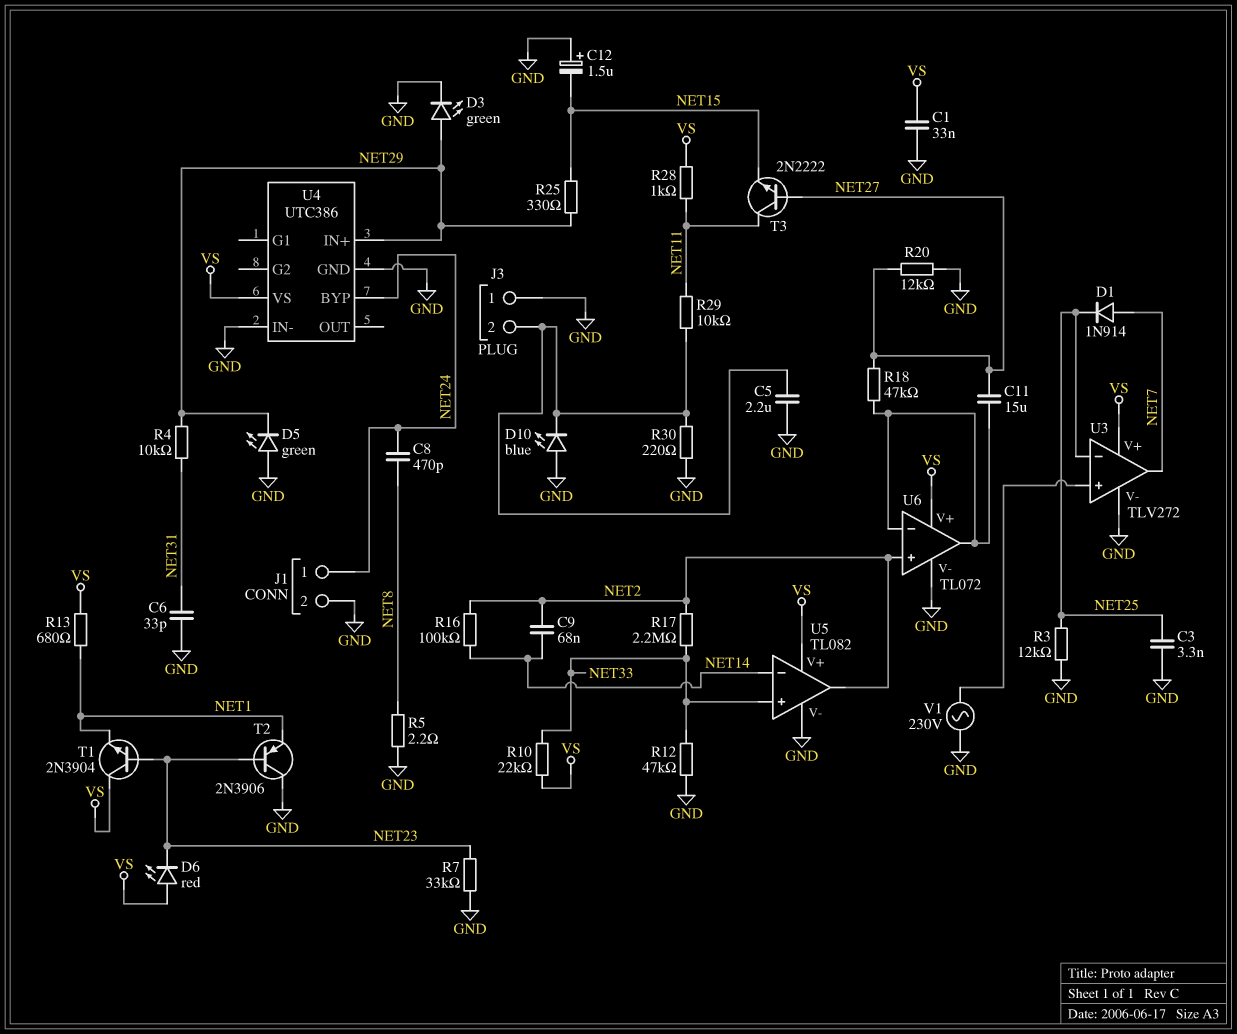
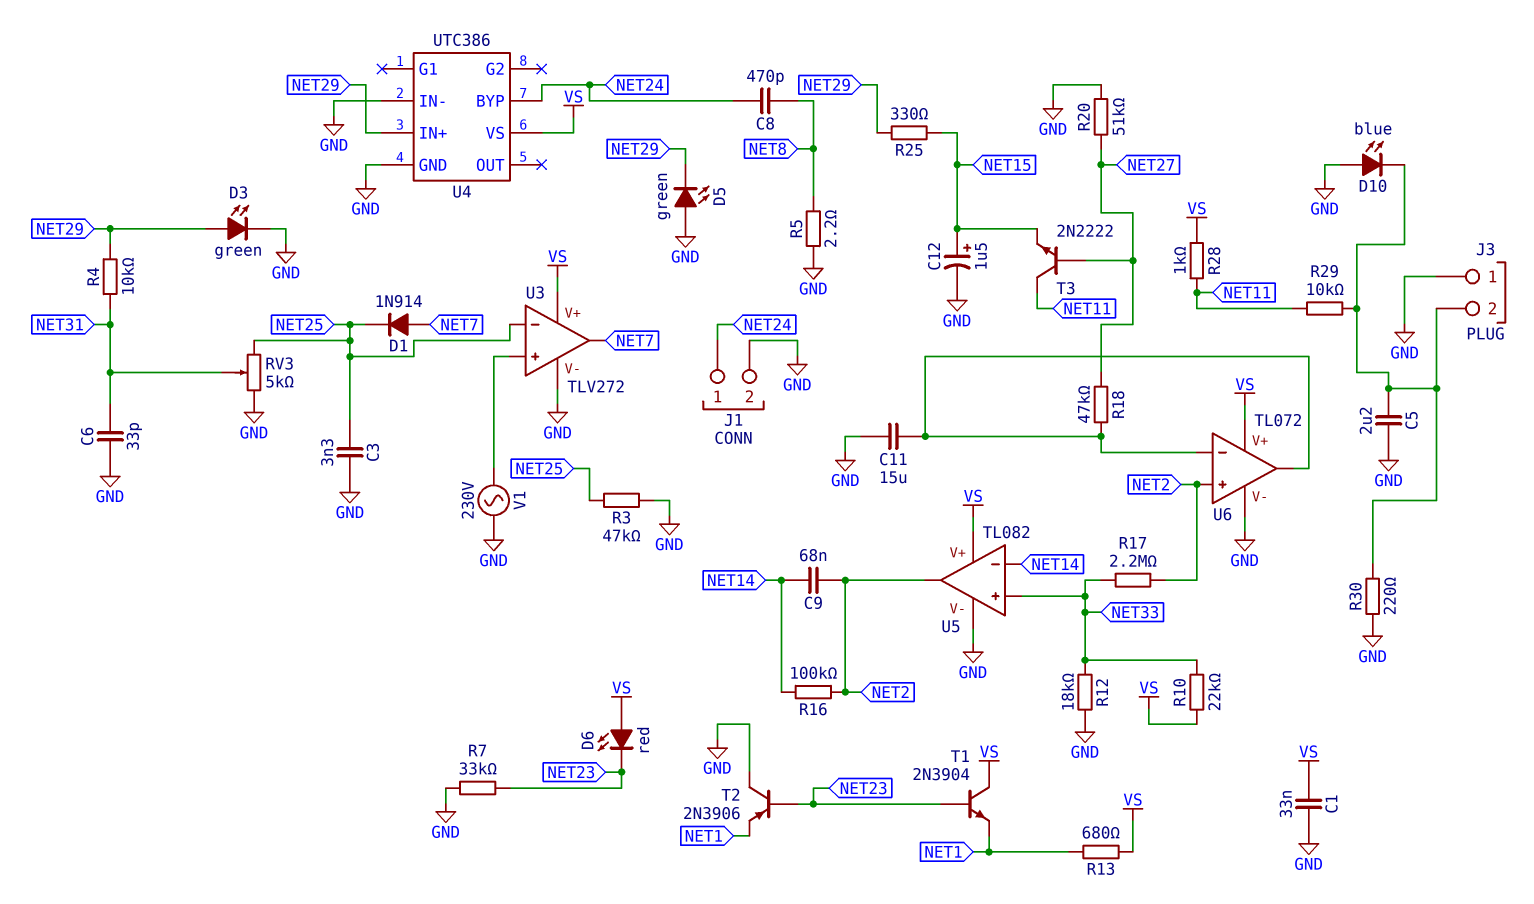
C11: 15uF (NET27, U6/in-) -> 15uF (GND, U6/in-)
C12: 1.5uF (plus GND, minus NET15) -> 1.5uF (plus NET15, minus GND)
R3: 12k (GND, NET25) -> 47k (GND, NET25)
R12: 47k (GND, NET33) -> 18k (GND, NET33)
R20: 12k (GND, NET27) -> 51k (GND, NET27)
RV3: none -> 5k (GND, NET25, wiper NET31)

